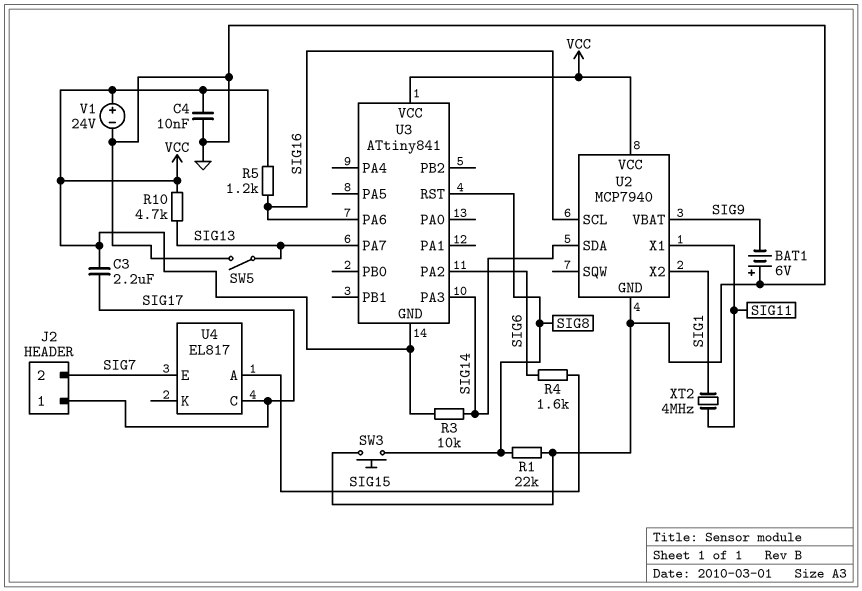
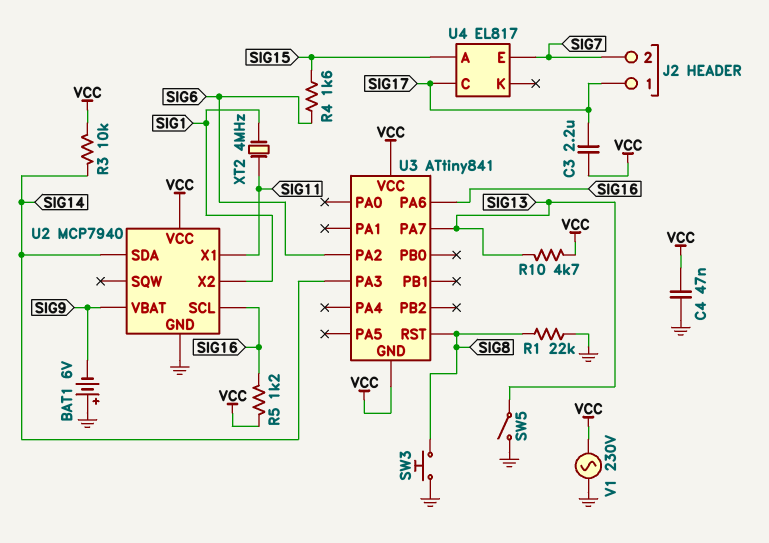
C4: 10nF (GND, VCC) -> 47nF (GND, VCC)
V1: 24V (plus VCC, minus GND) -> AC 230V (GND, VCC)

